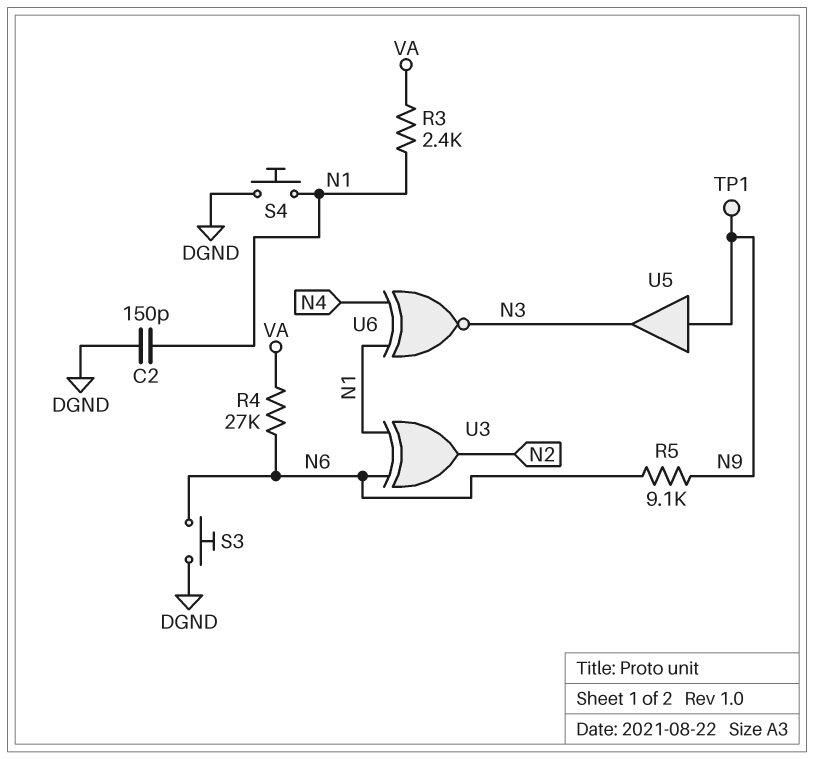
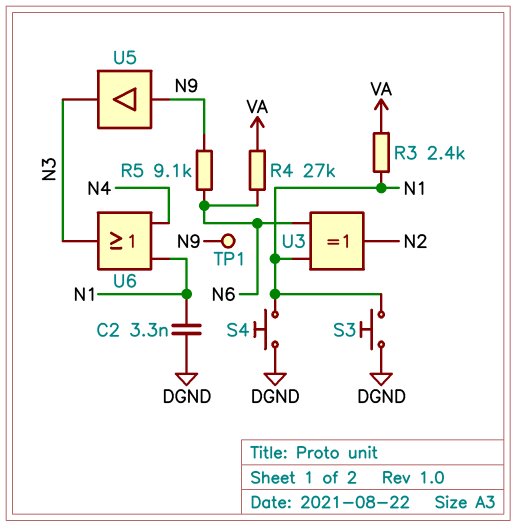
C2: 150pF (DGND, N1) -> 3.3nF (DGND, N1)
S3: button (DGND, N6) -> button (DGND, N1)
U6: XNOR (in N1, in N4, out N3) -> OR (in N1, in N4, out N3)

